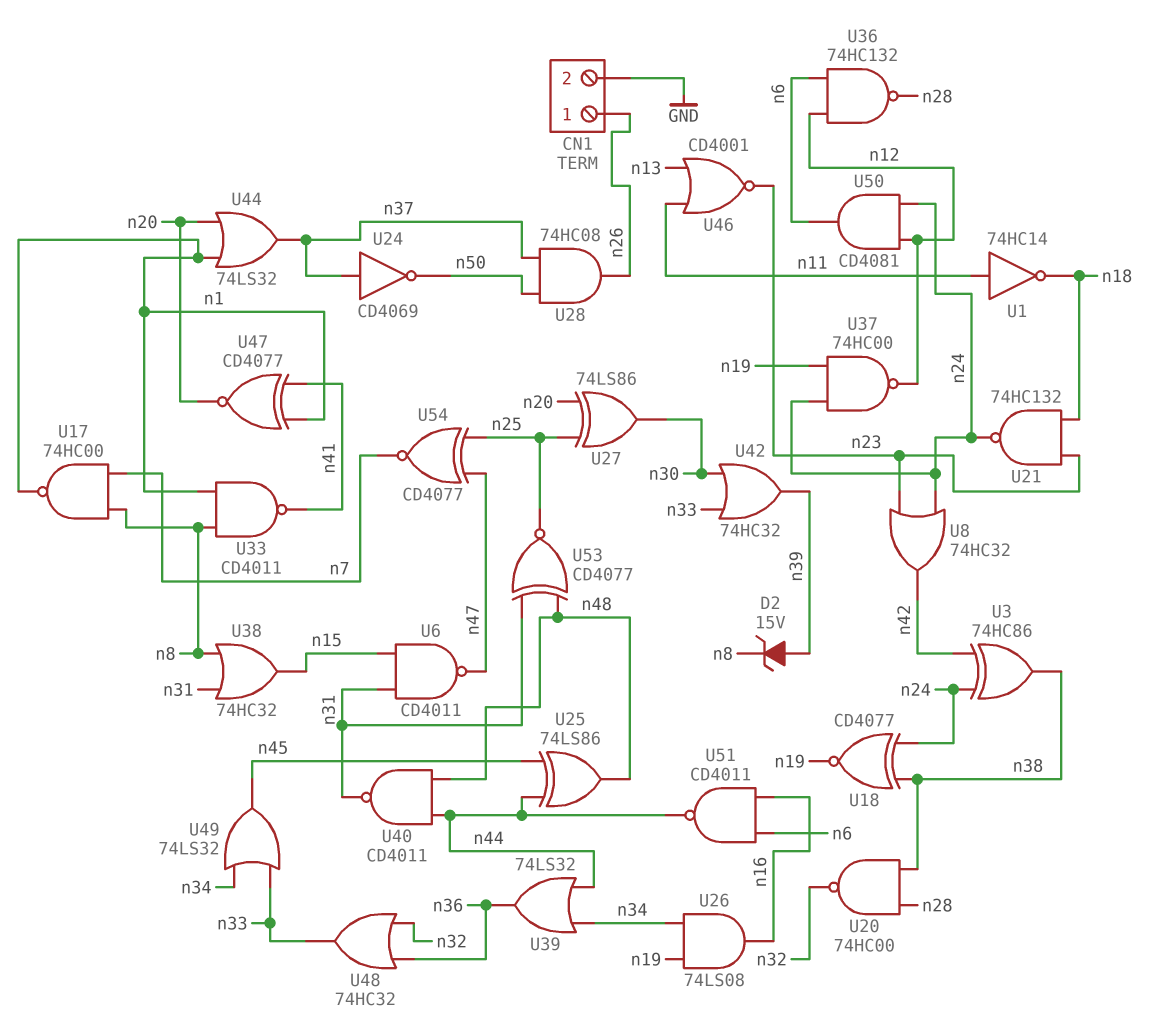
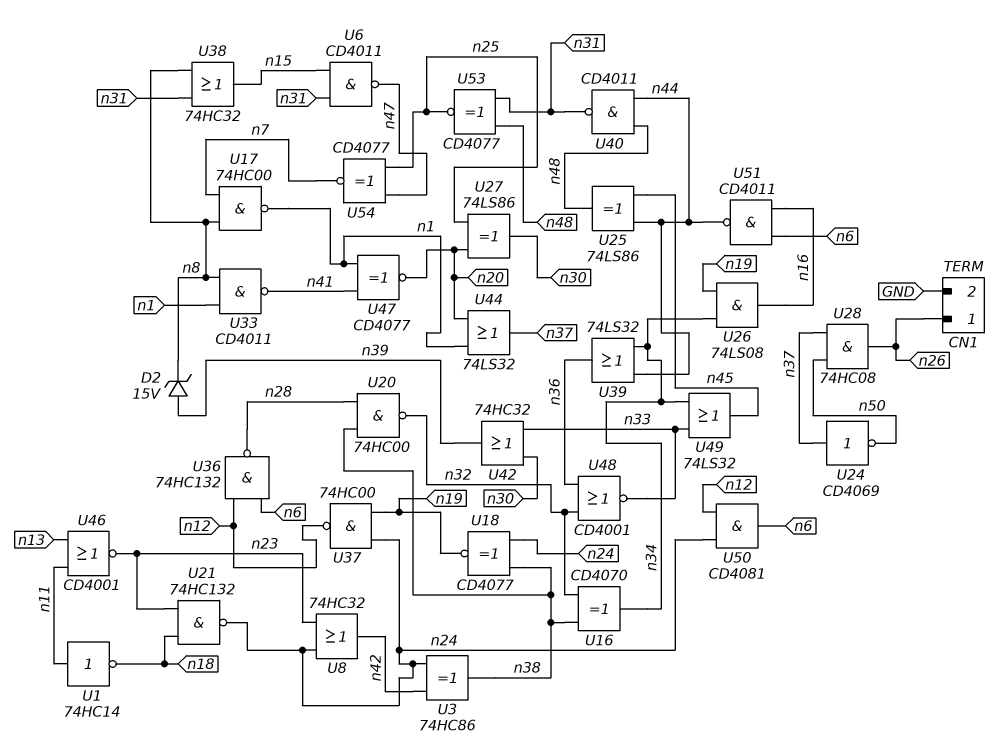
U16: none -> XOR CD4070 (in n32, in n38, out n34)
U48: OR 74HC32 (in n32, in n36, out n33) -> NOR CD4001 (in n32, in n36, out n33)

